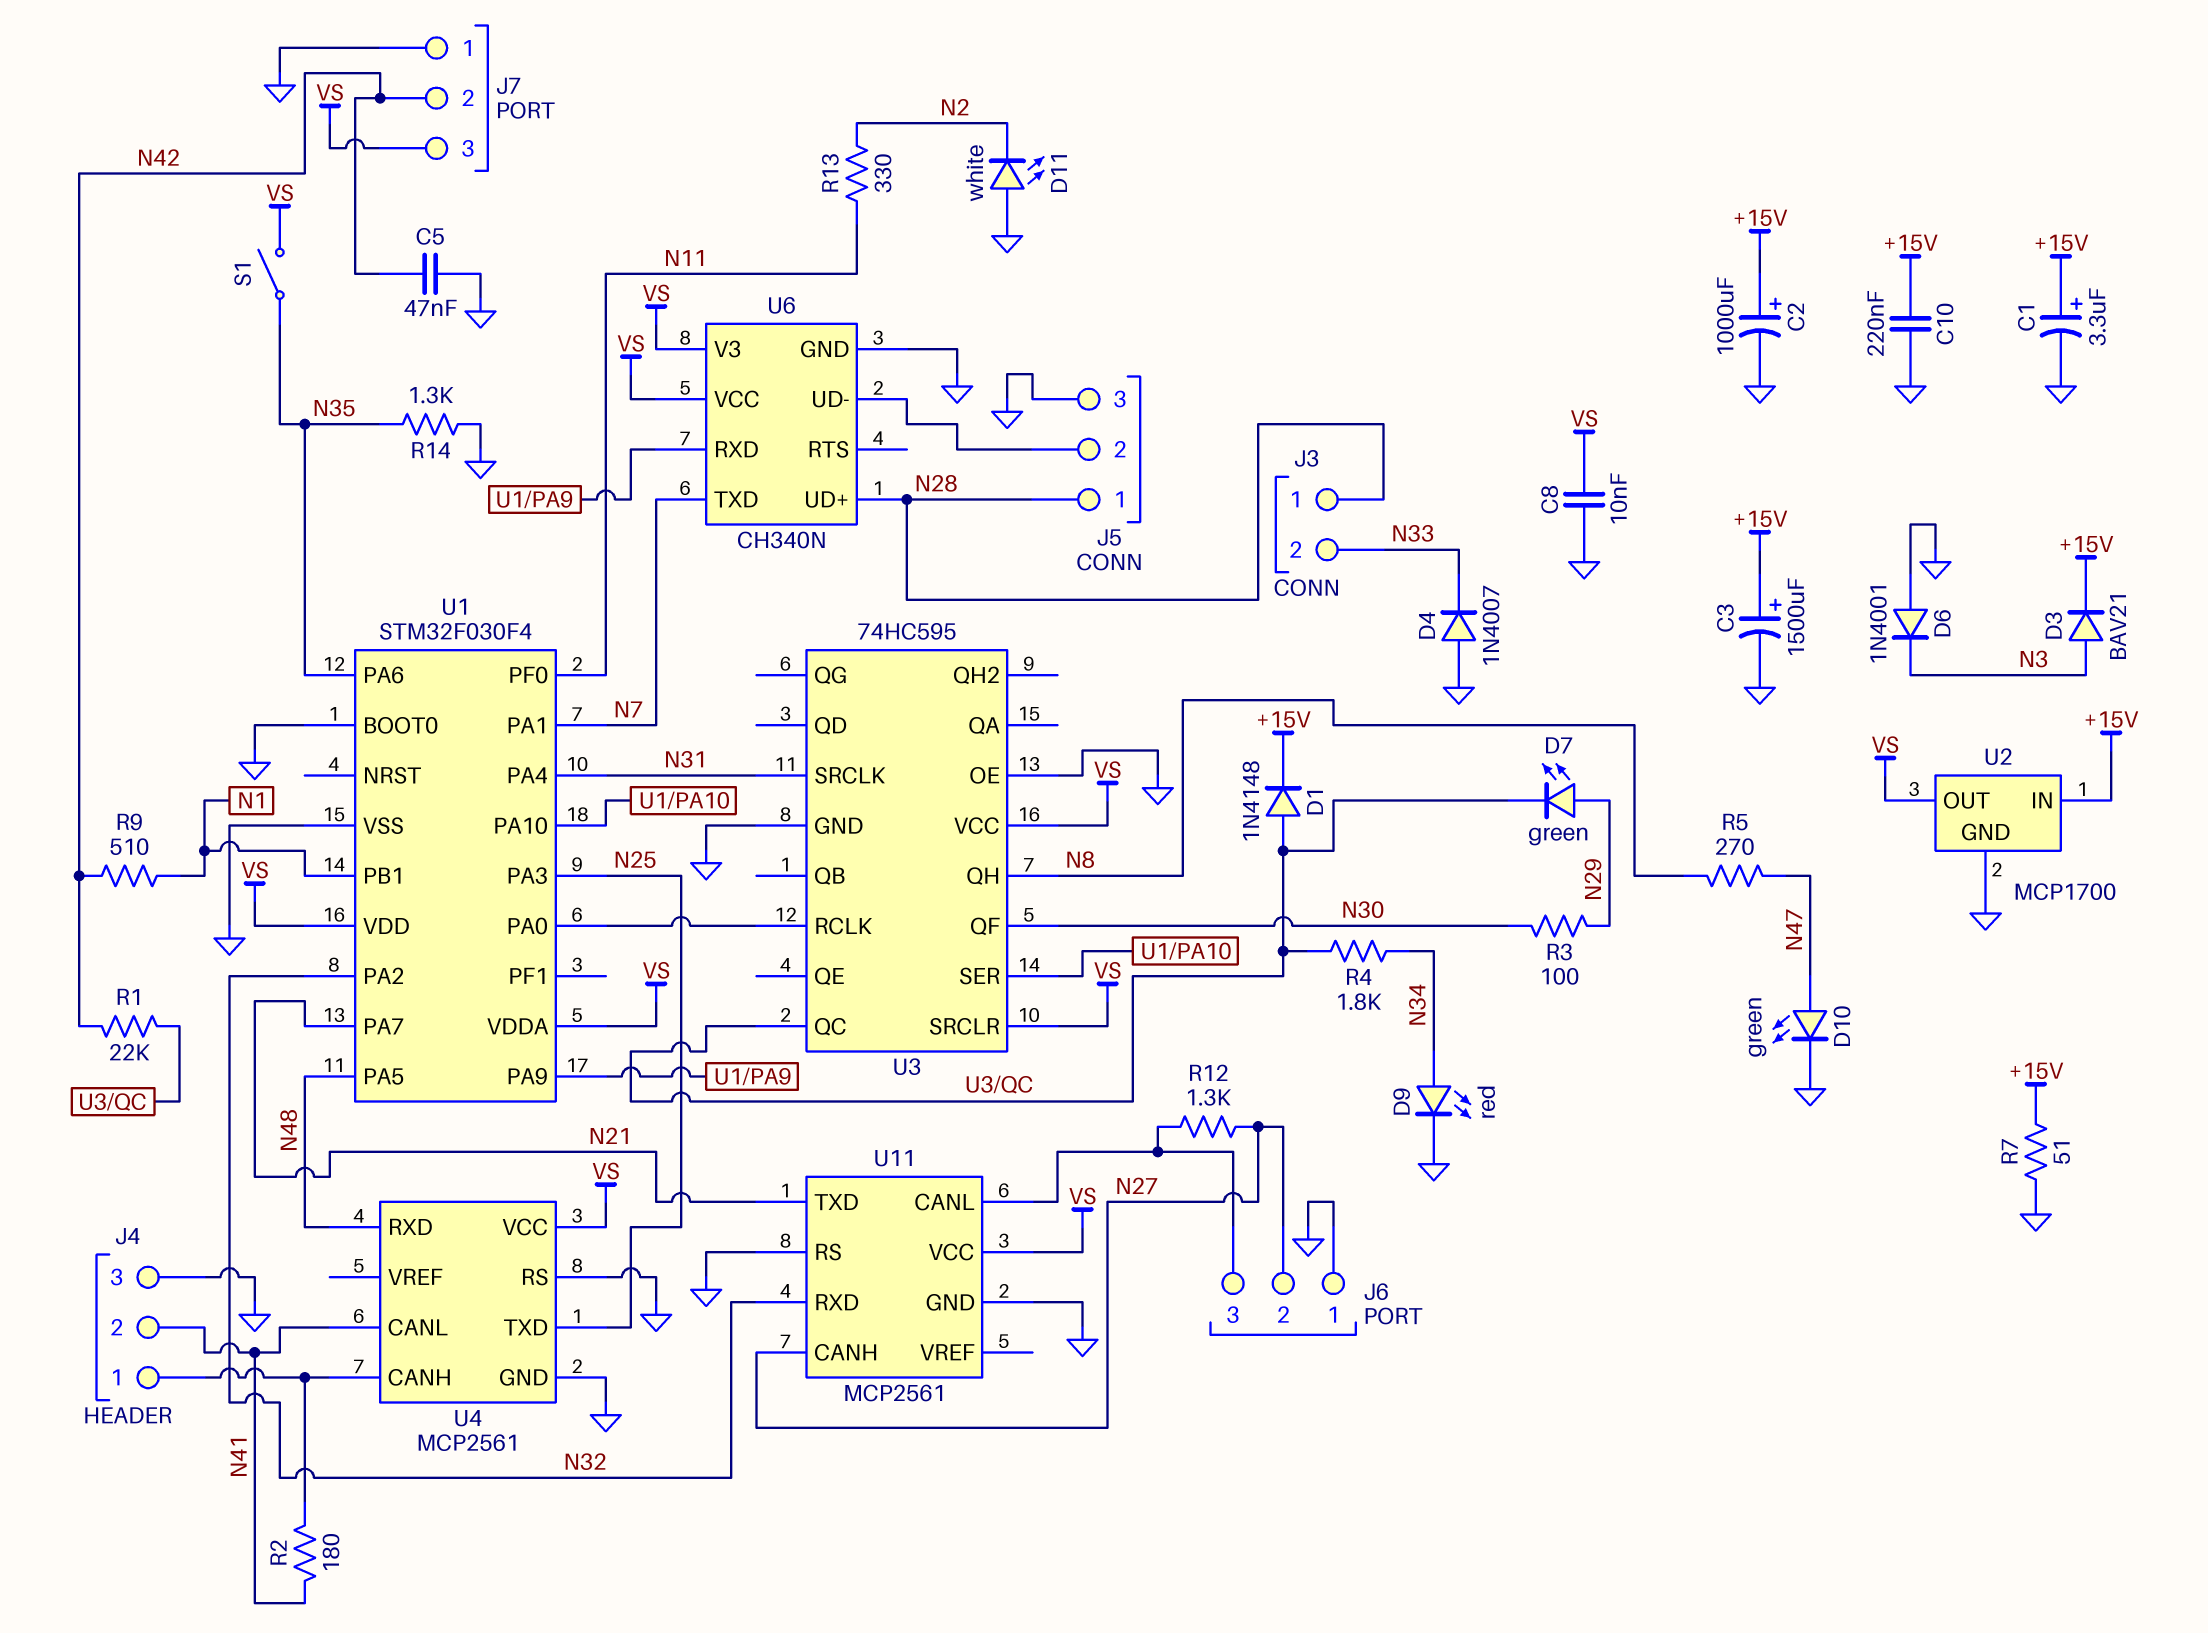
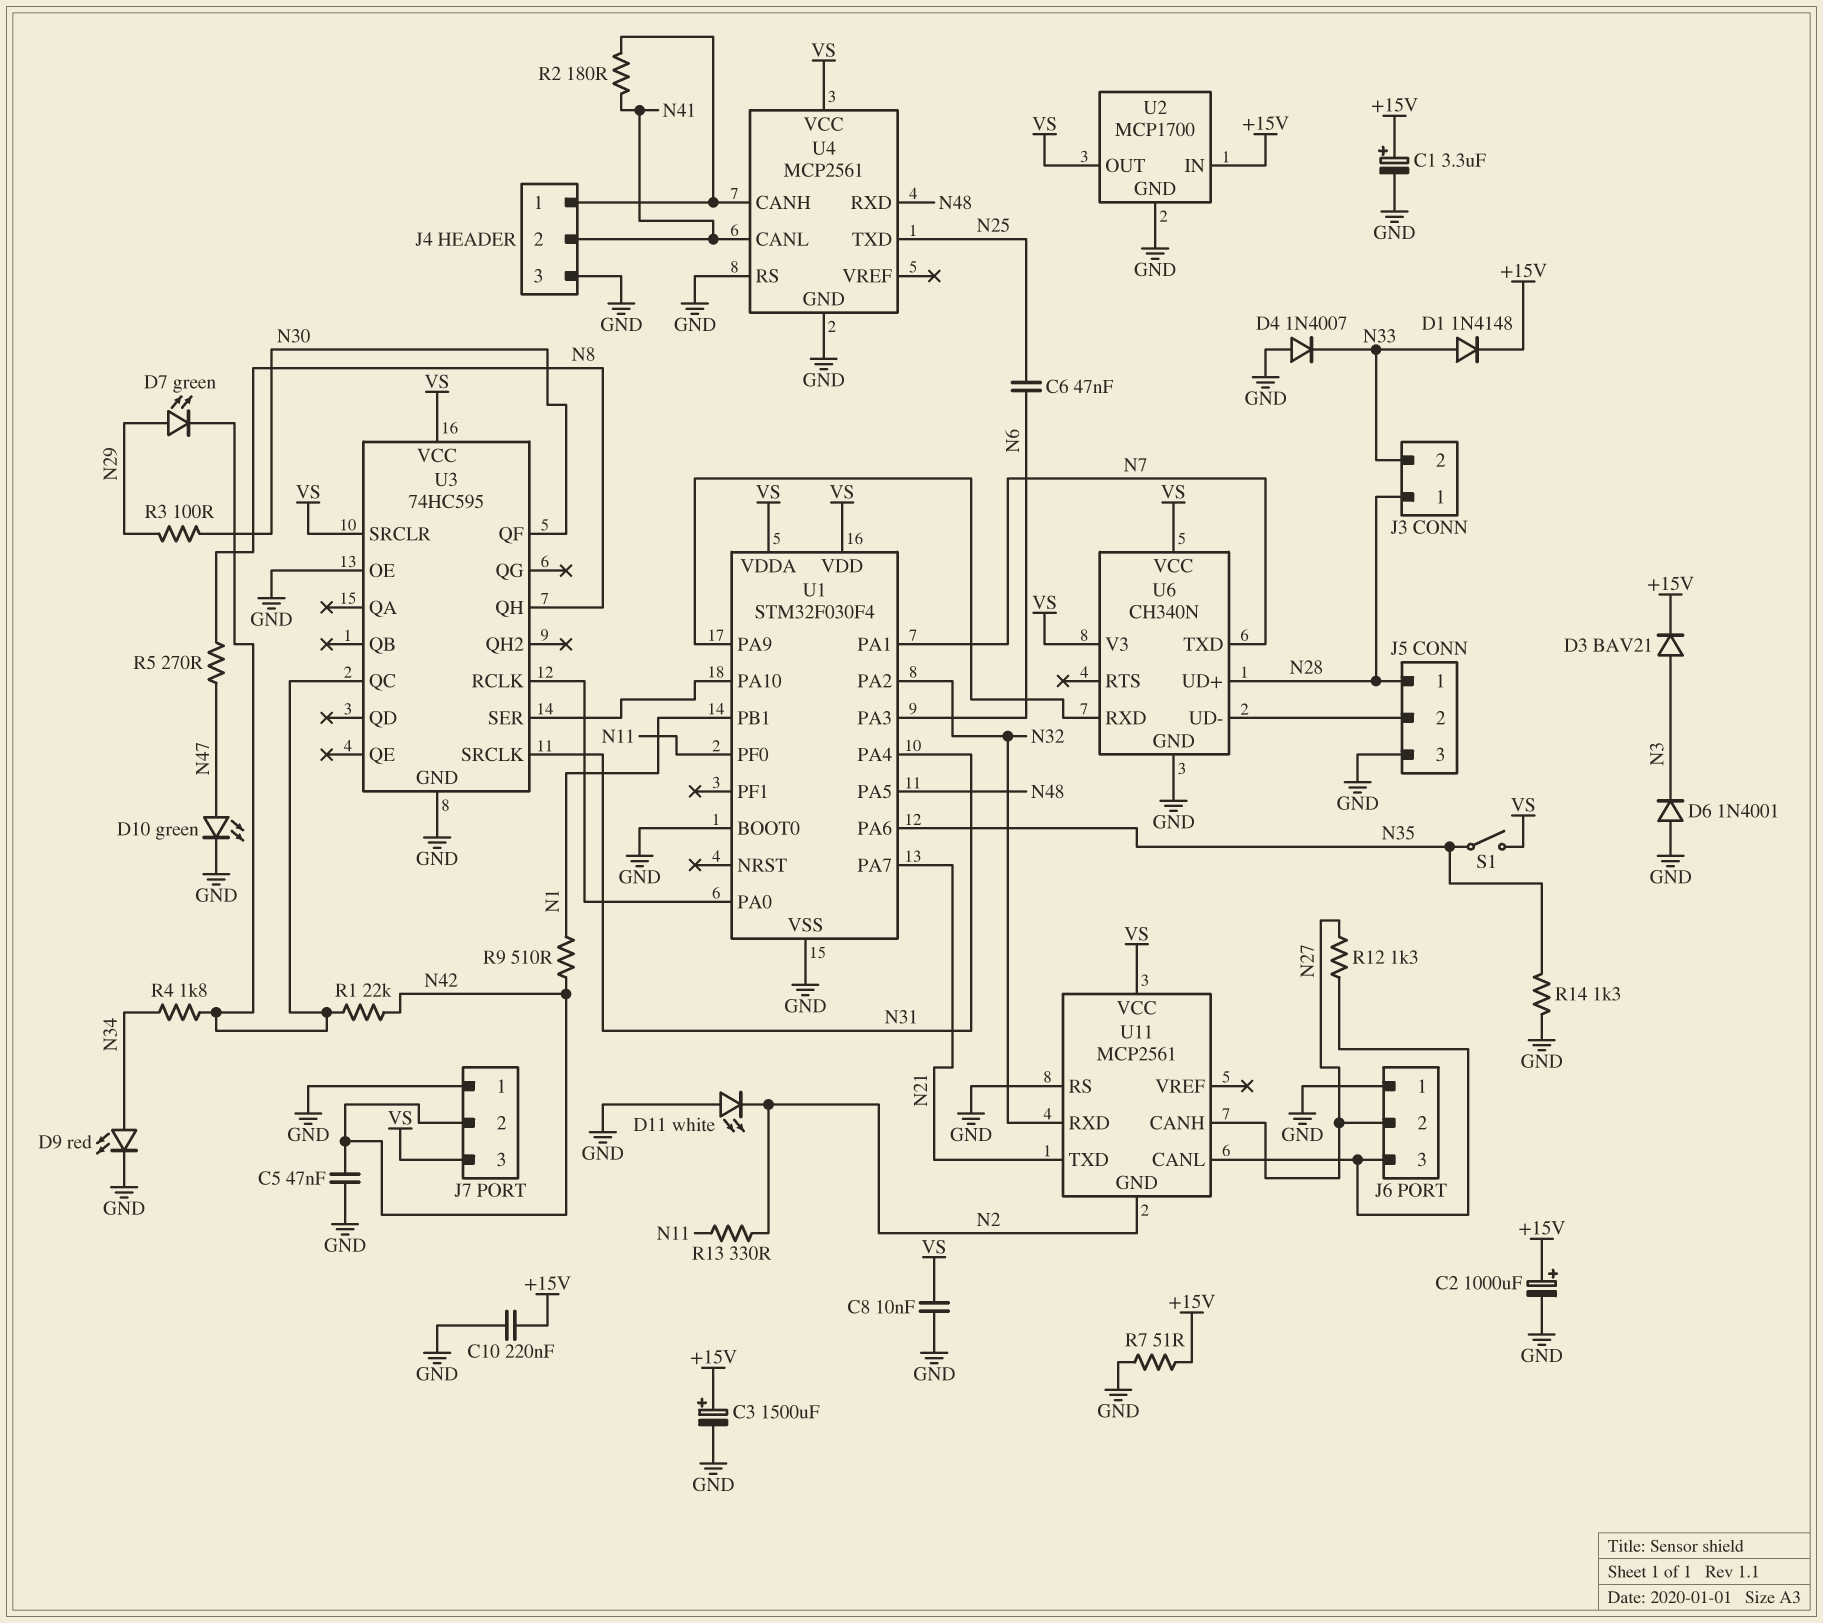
C6: none -> 47nF (N6, N25)
D1: diode 1N4148 (A U3/QC, K +15V) -> diode 1N4148 (A N33, K +15V)
U1 pin PA3: N25 -> N6
U11 pin GND: GND -> N2

